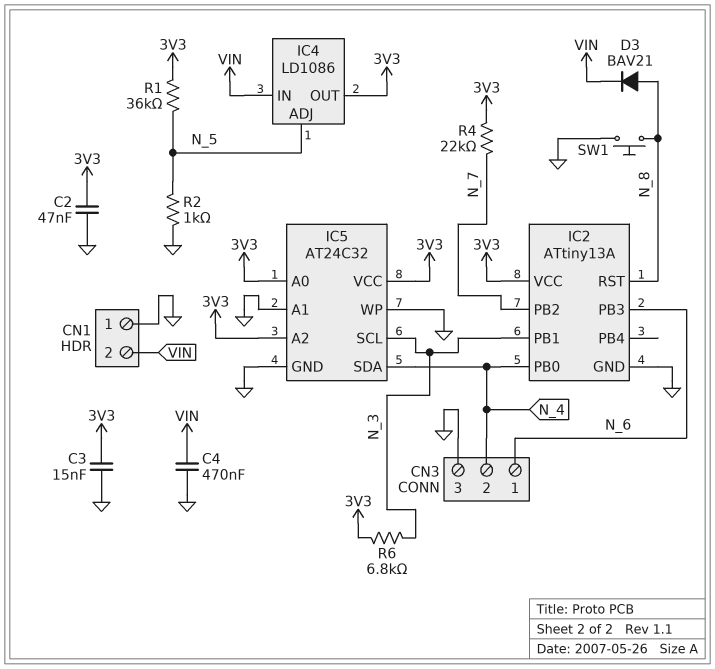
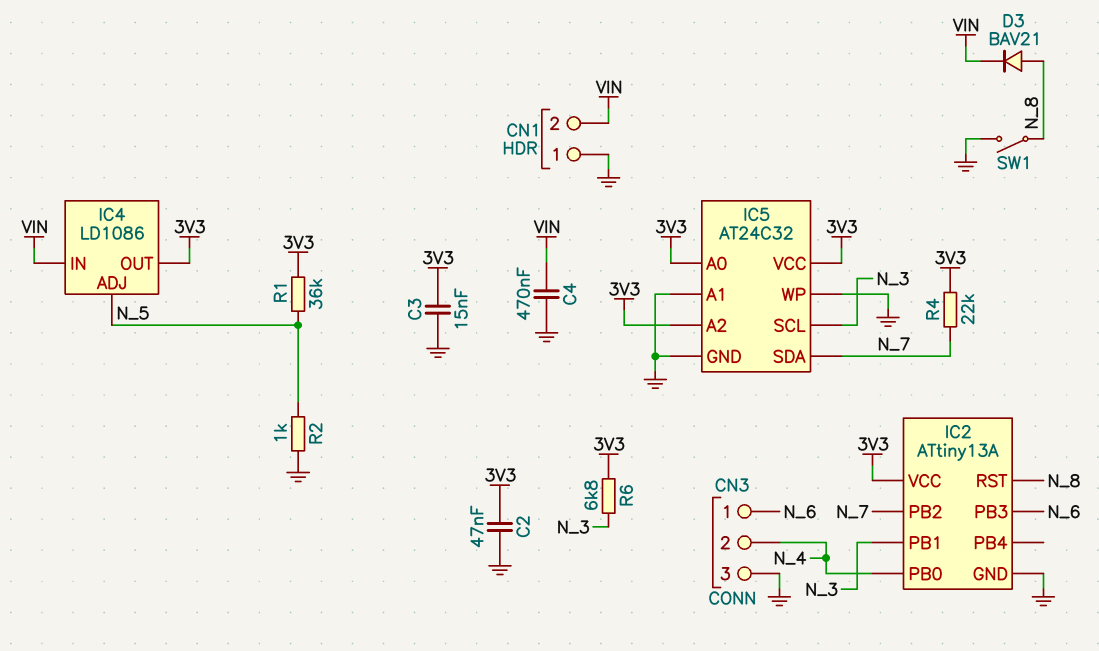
IC5 pin SDA: N_4 -> N_7
SW1: button (GND, N_8) -> switch (GND, N_8)

